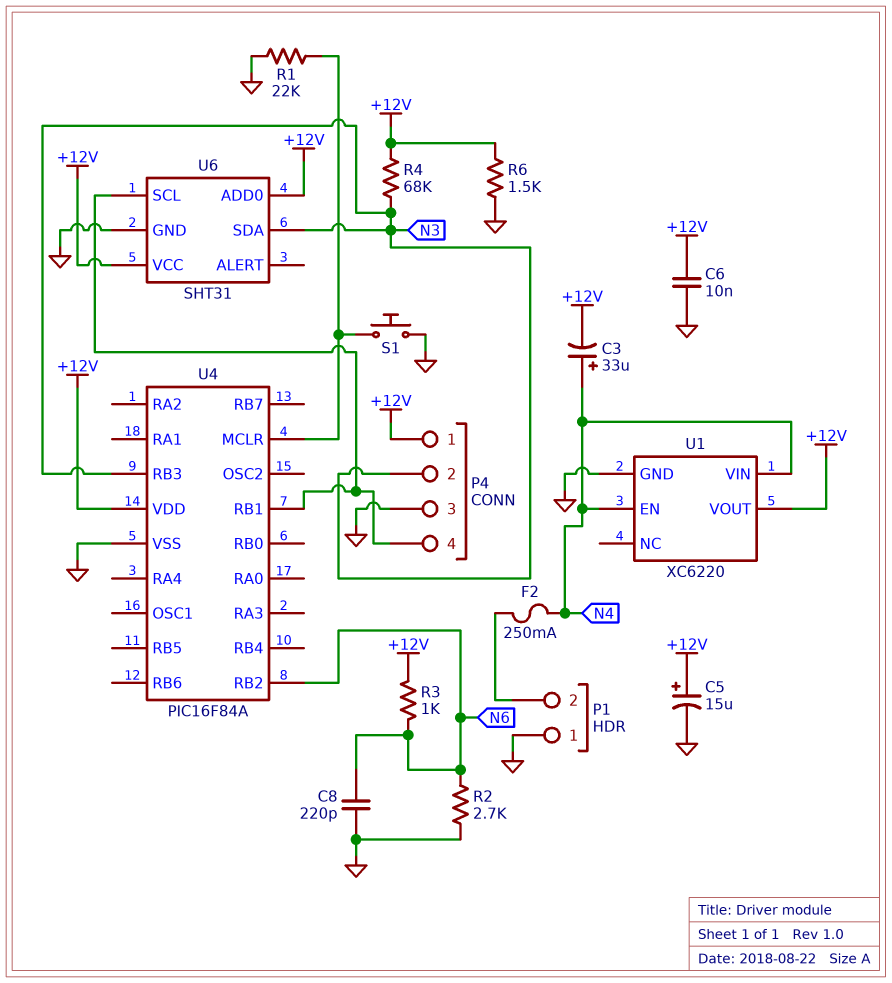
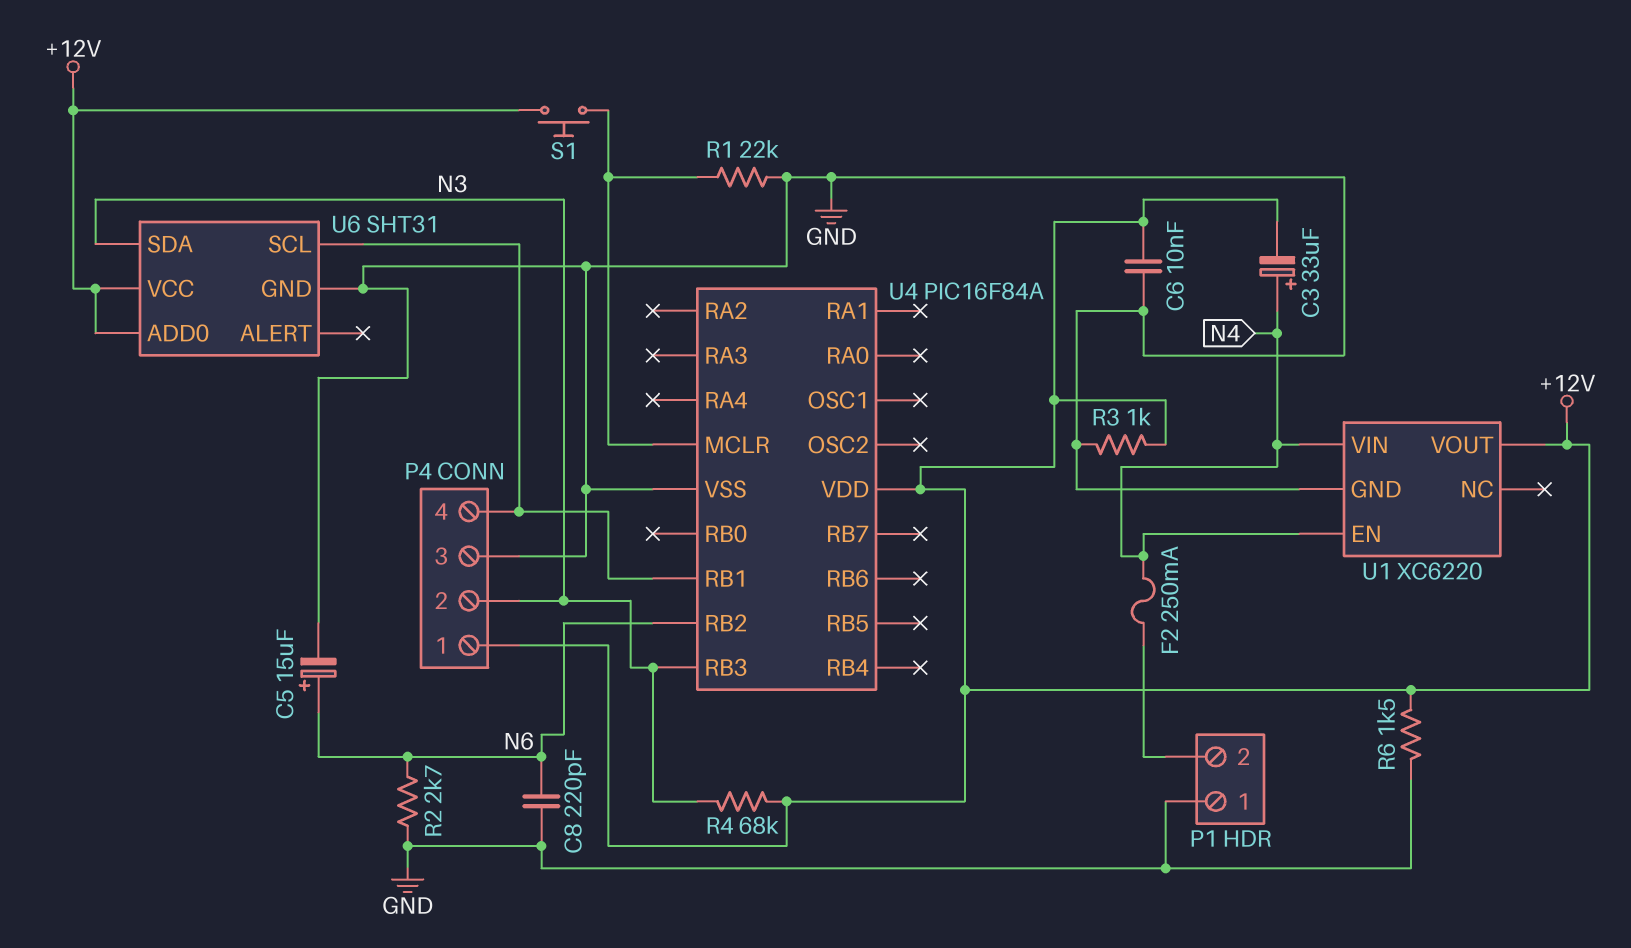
C5: 15uF (plus +12V, minus GND) -> 15uF (plus N6, minus GND)
R3: 1k (+12V, N6) -> 1k (+12V, GND)
S1: button (GND, U4/MCLR) -> button (+12V, U4/MCLR)

